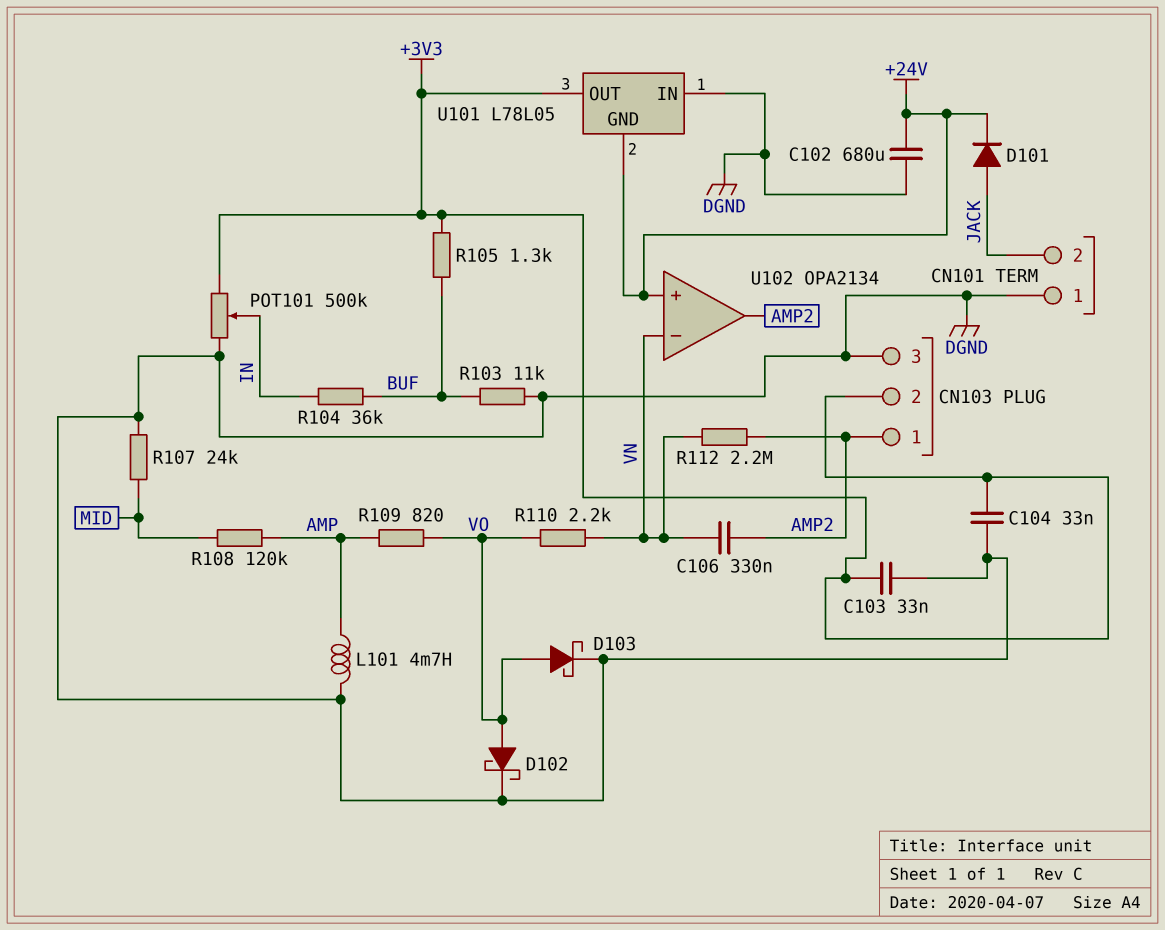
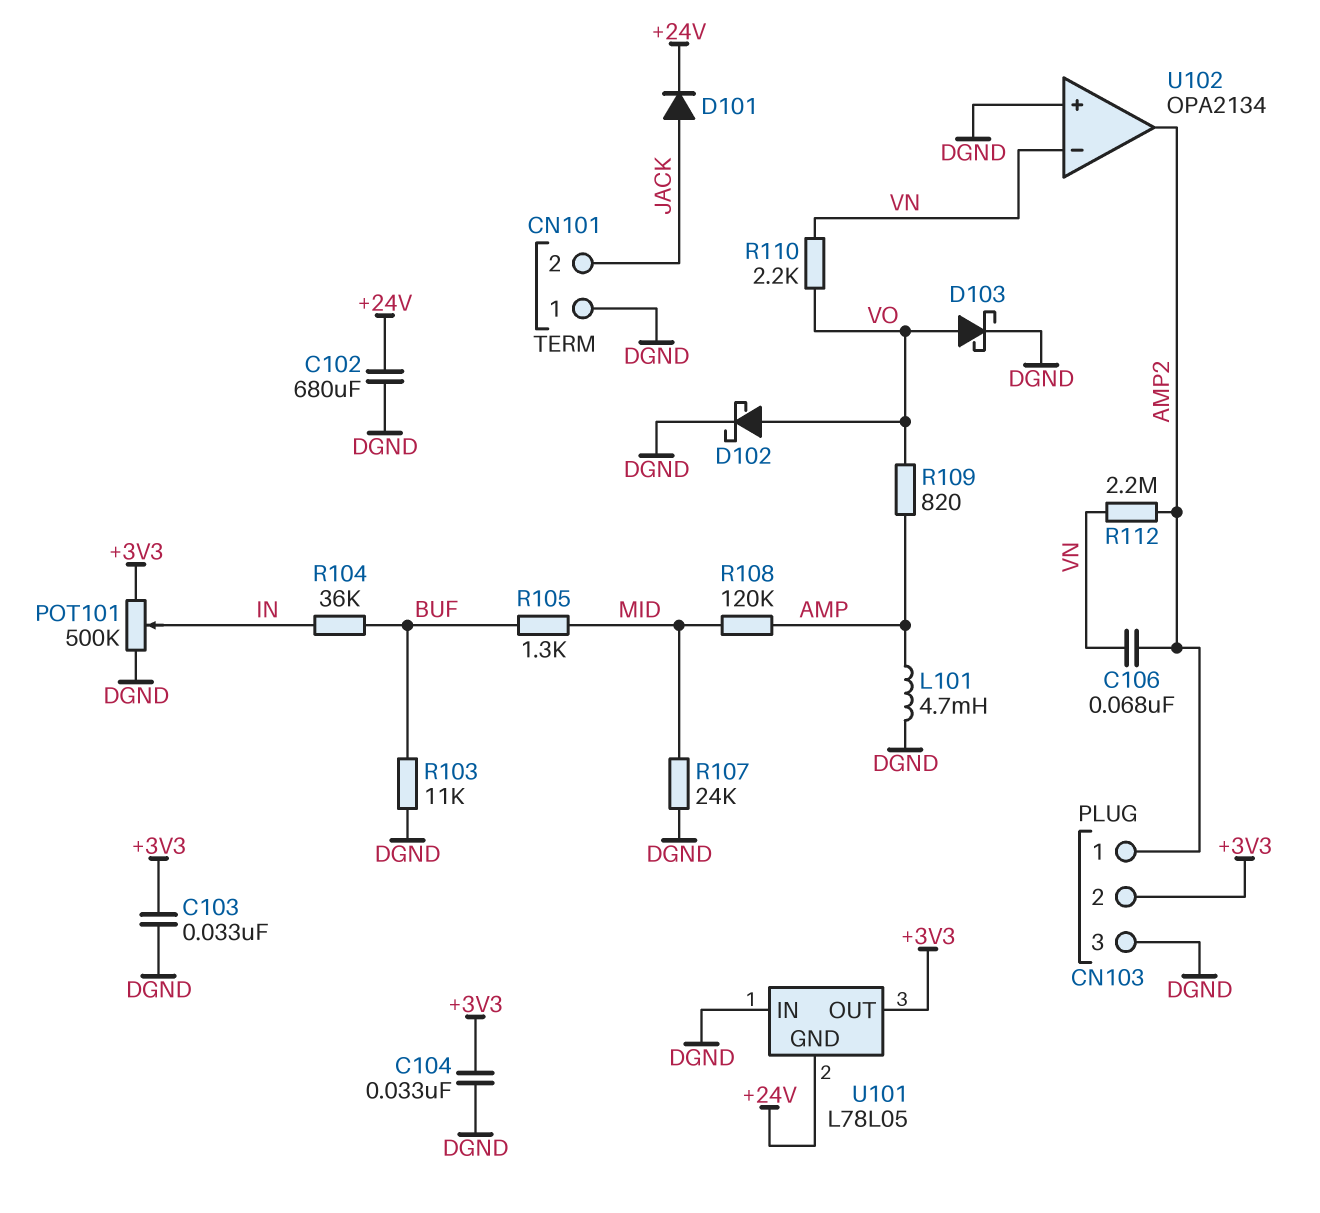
C106: 330nF (AMP2, VN) -> 68nF (AMP2, VN)
R105: 1.3k (+3V3, BUF) -> 1.3k (BUF, MID)
U102 pin in+: +24V -> DGND

